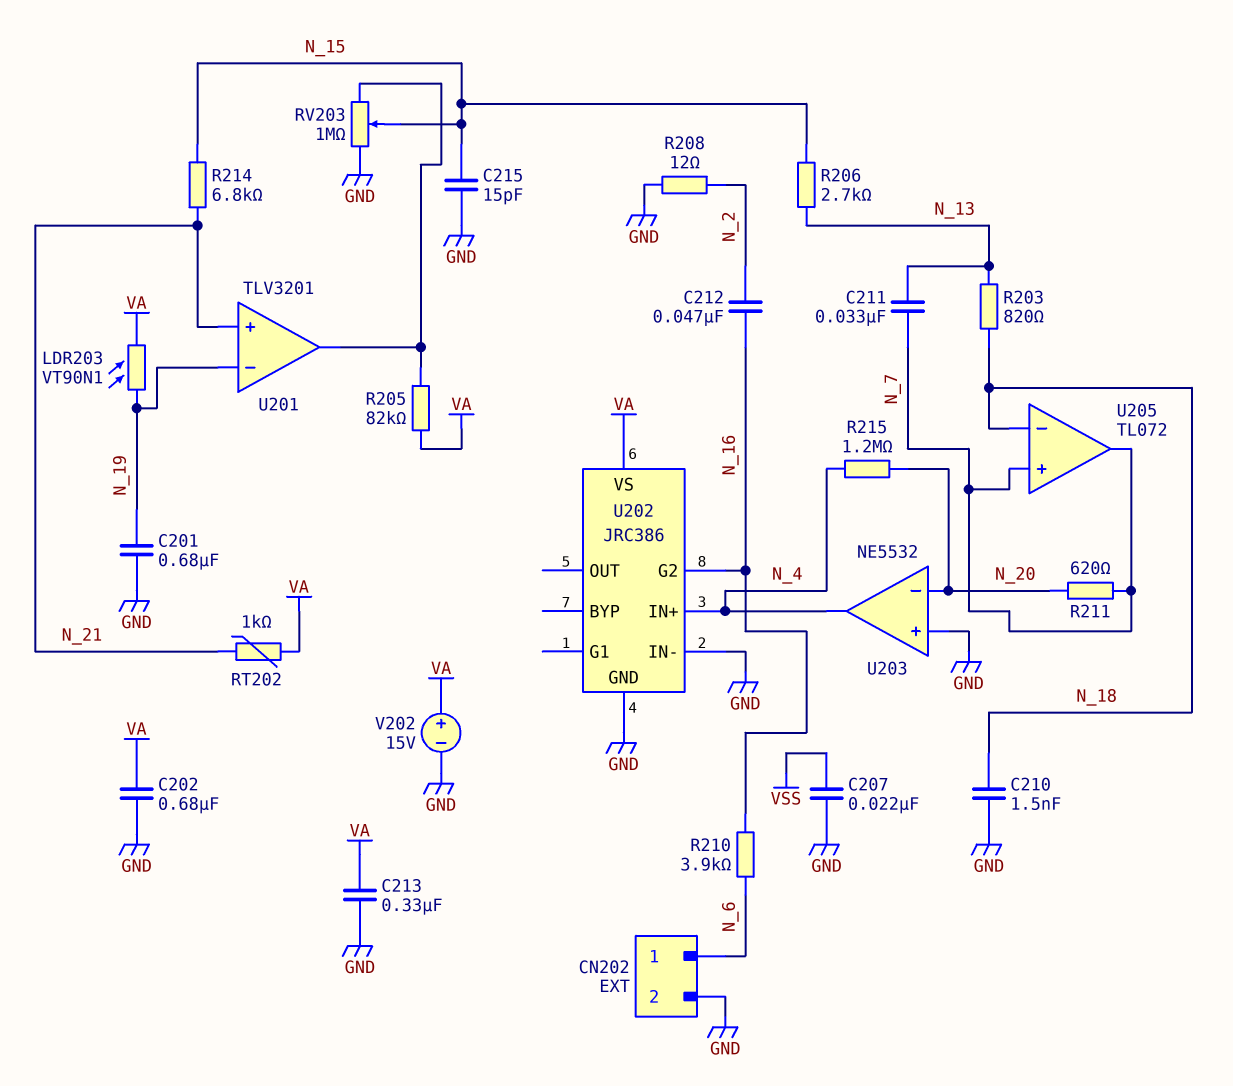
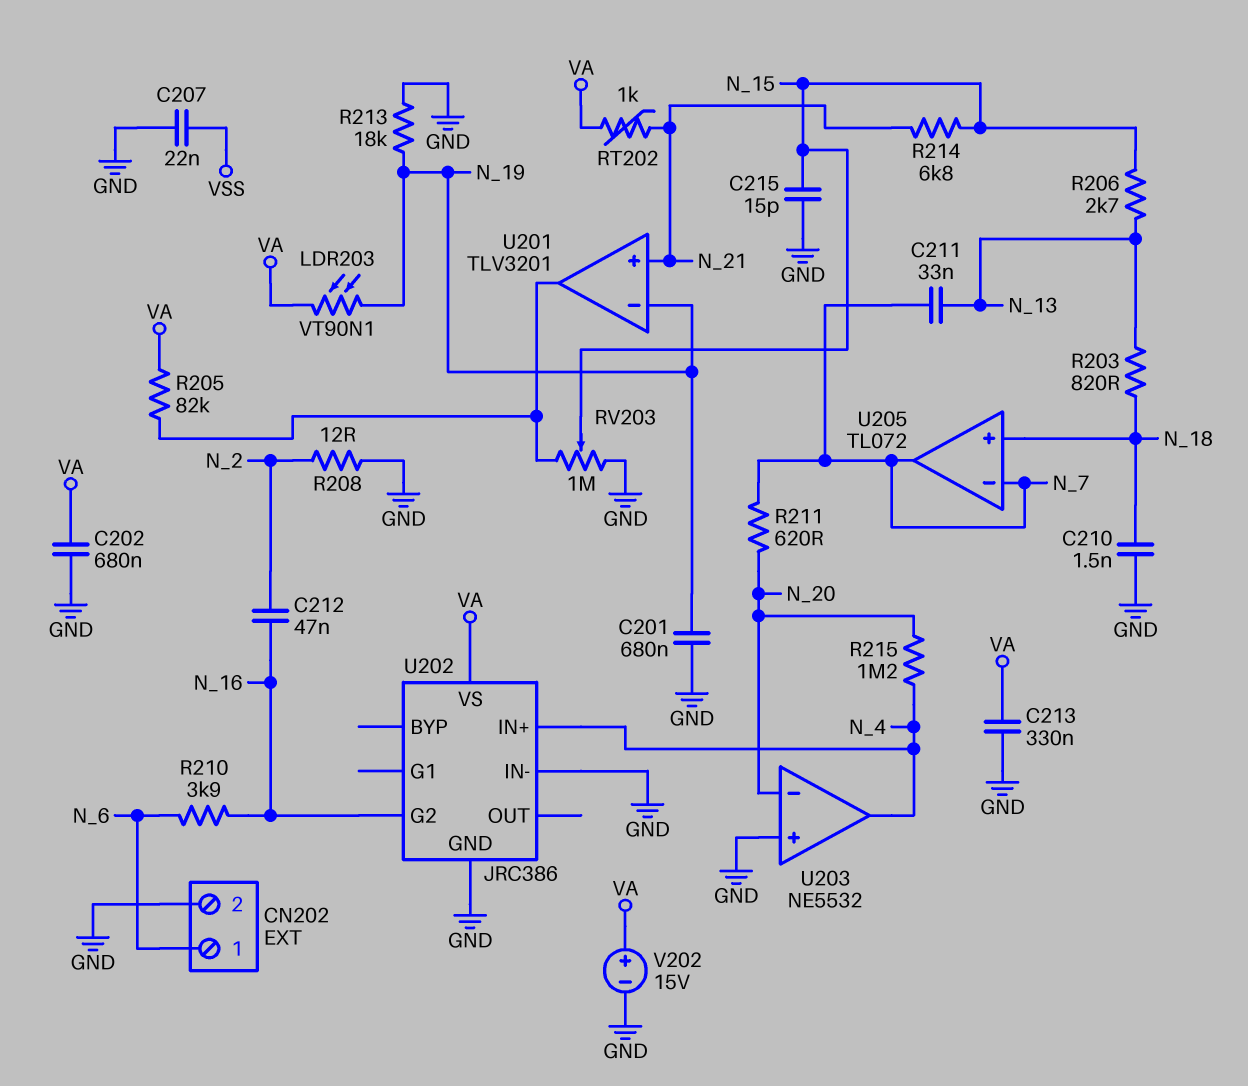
R213: none -> 18k (GND, N_19)
U205 pin in+: N_7 -> N_18
U205 pin in-: N_18 -> N_7

